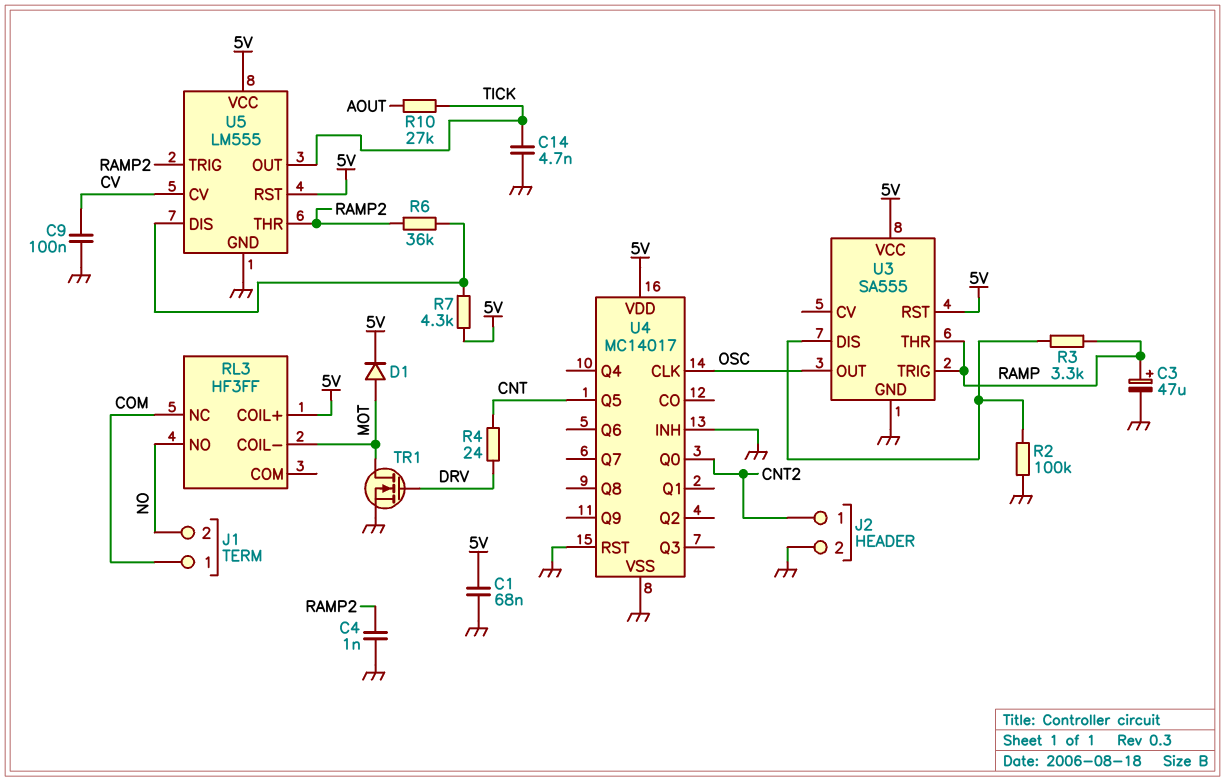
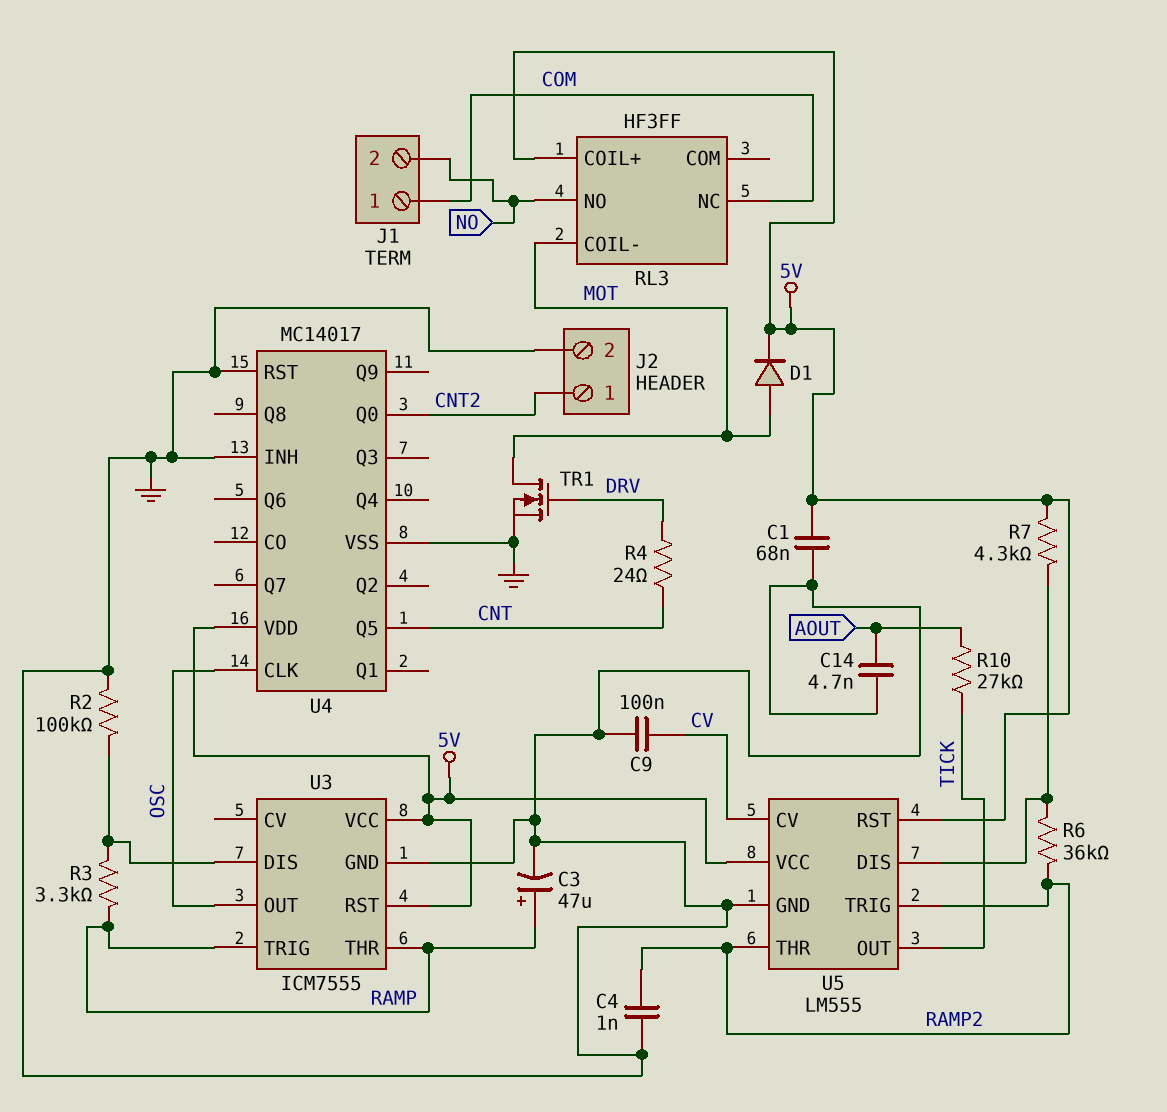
C14: 4.7nF (GND, TICK) -> 4.7nF (AOUT, GND)
U3: SA555 -> ICM7555

